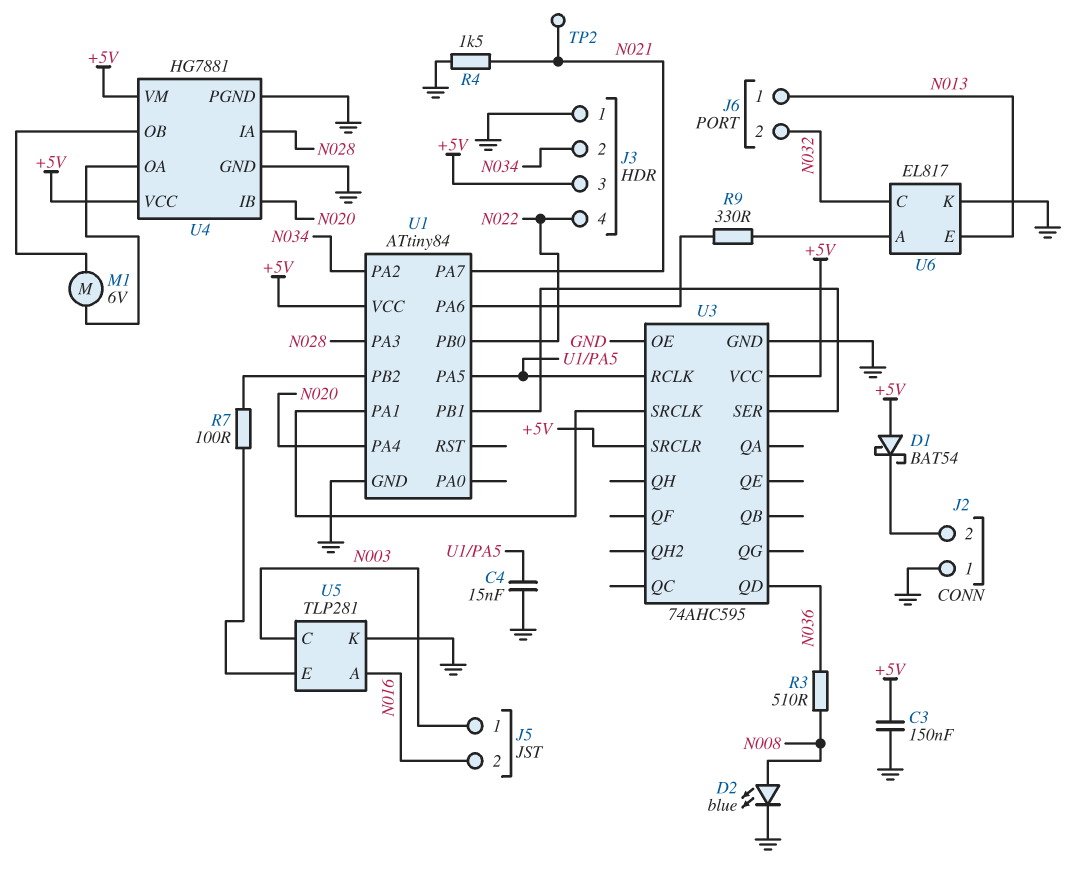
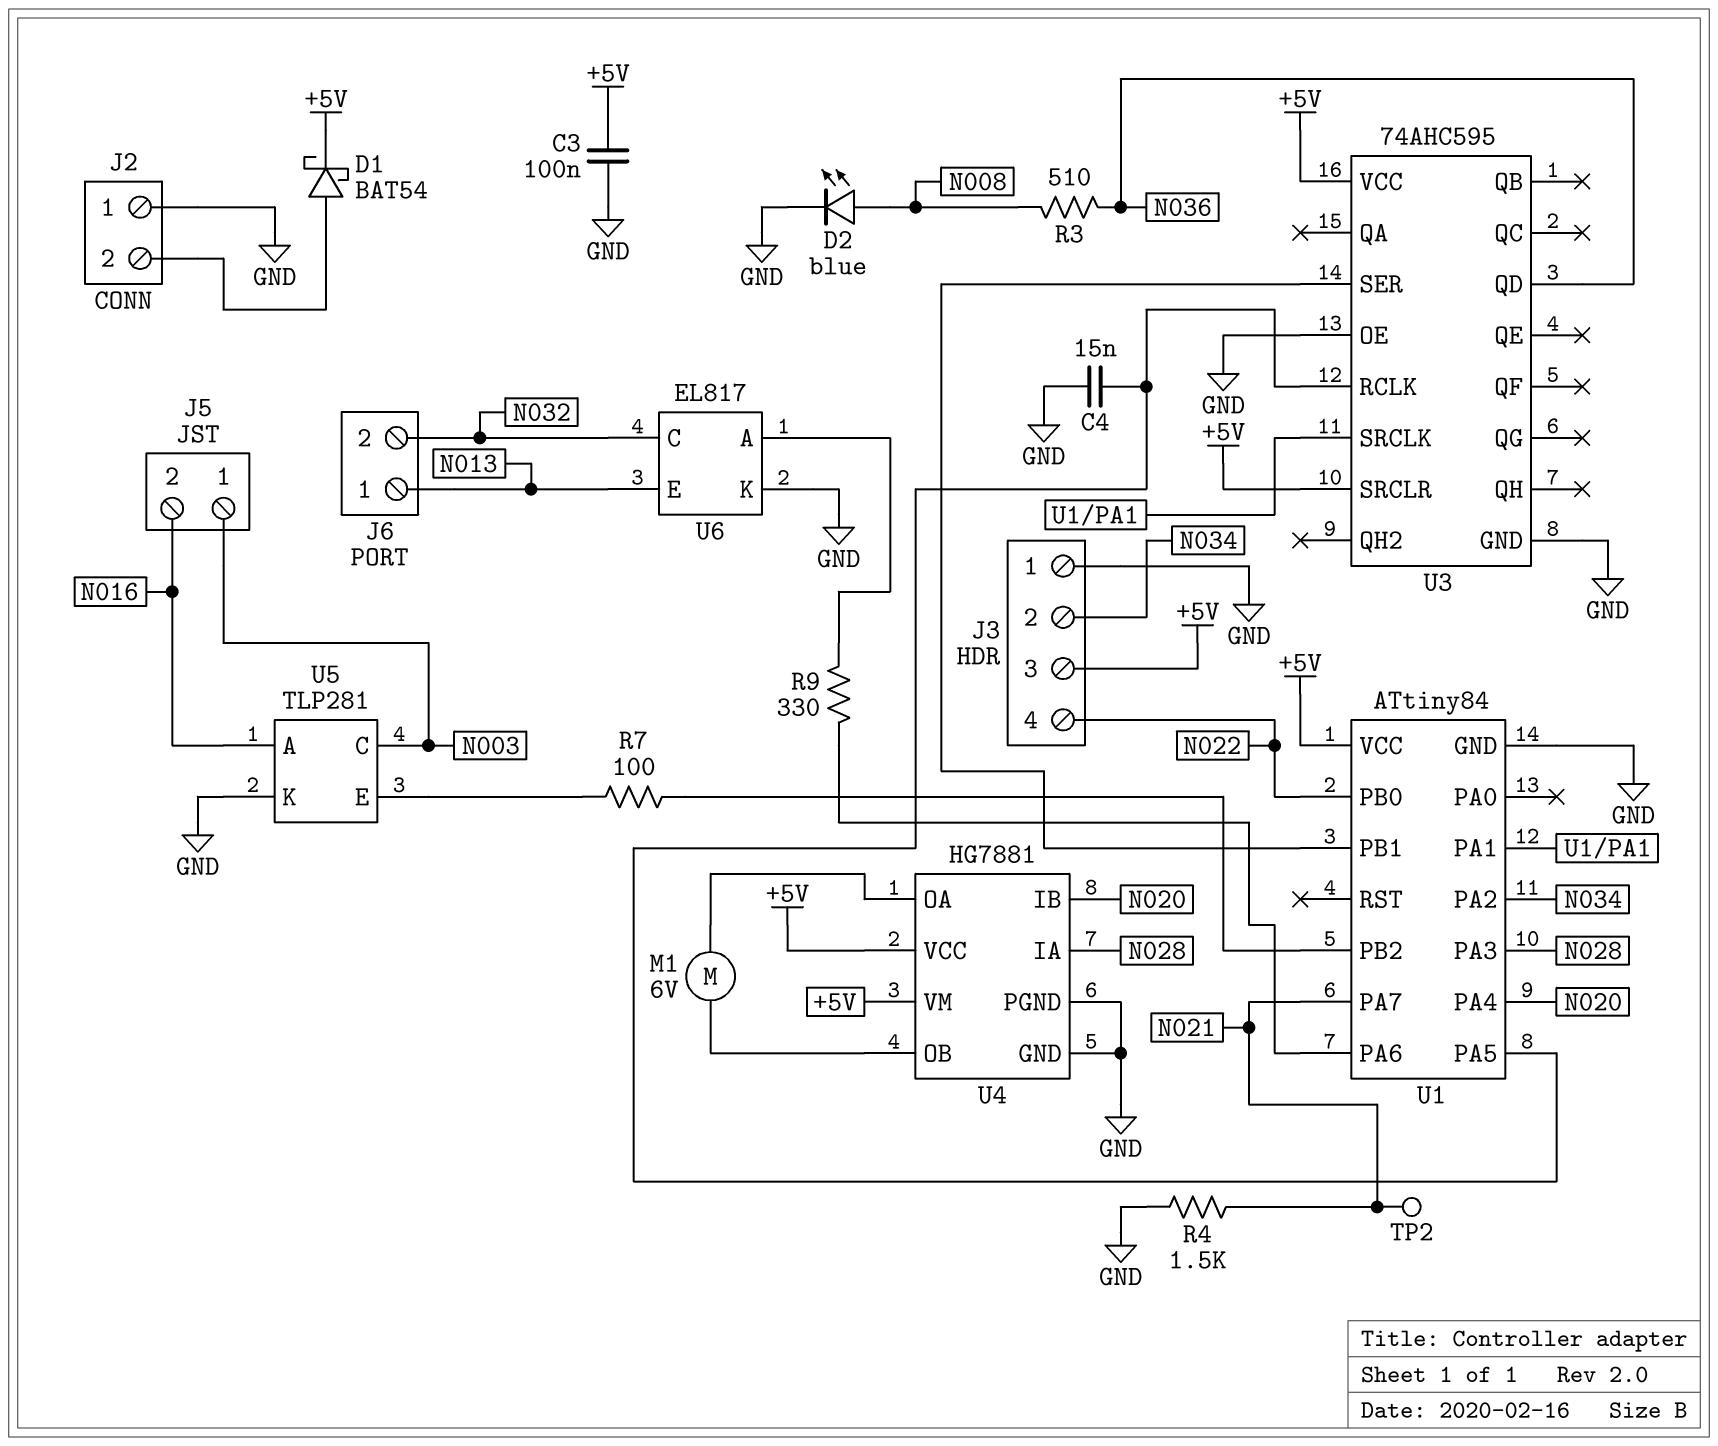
C3: 150nF (+5V, GND) -> 100nF (+5V, GND)
D1: schottky BAT54 (A +5V, K J2/2) -> schottky BAT54 (A J2/2, K +5V)

